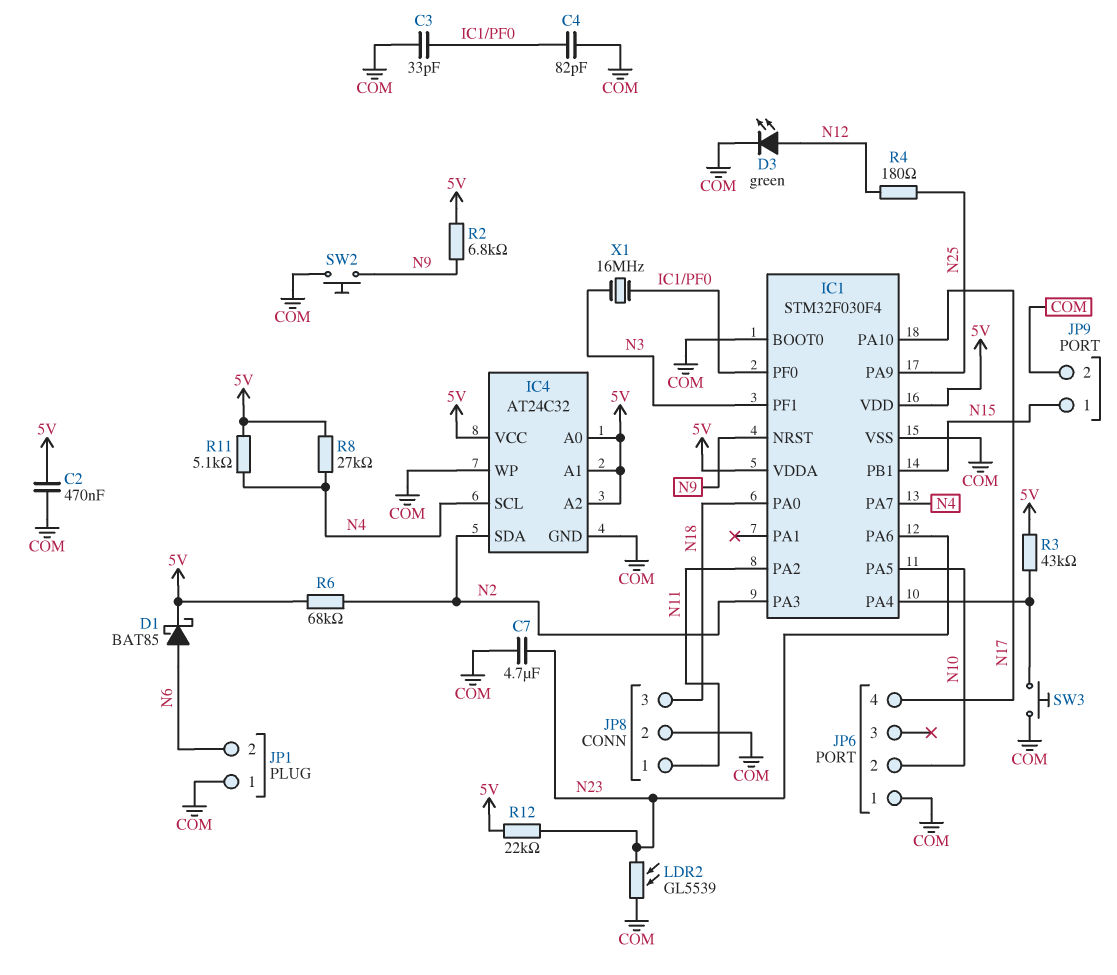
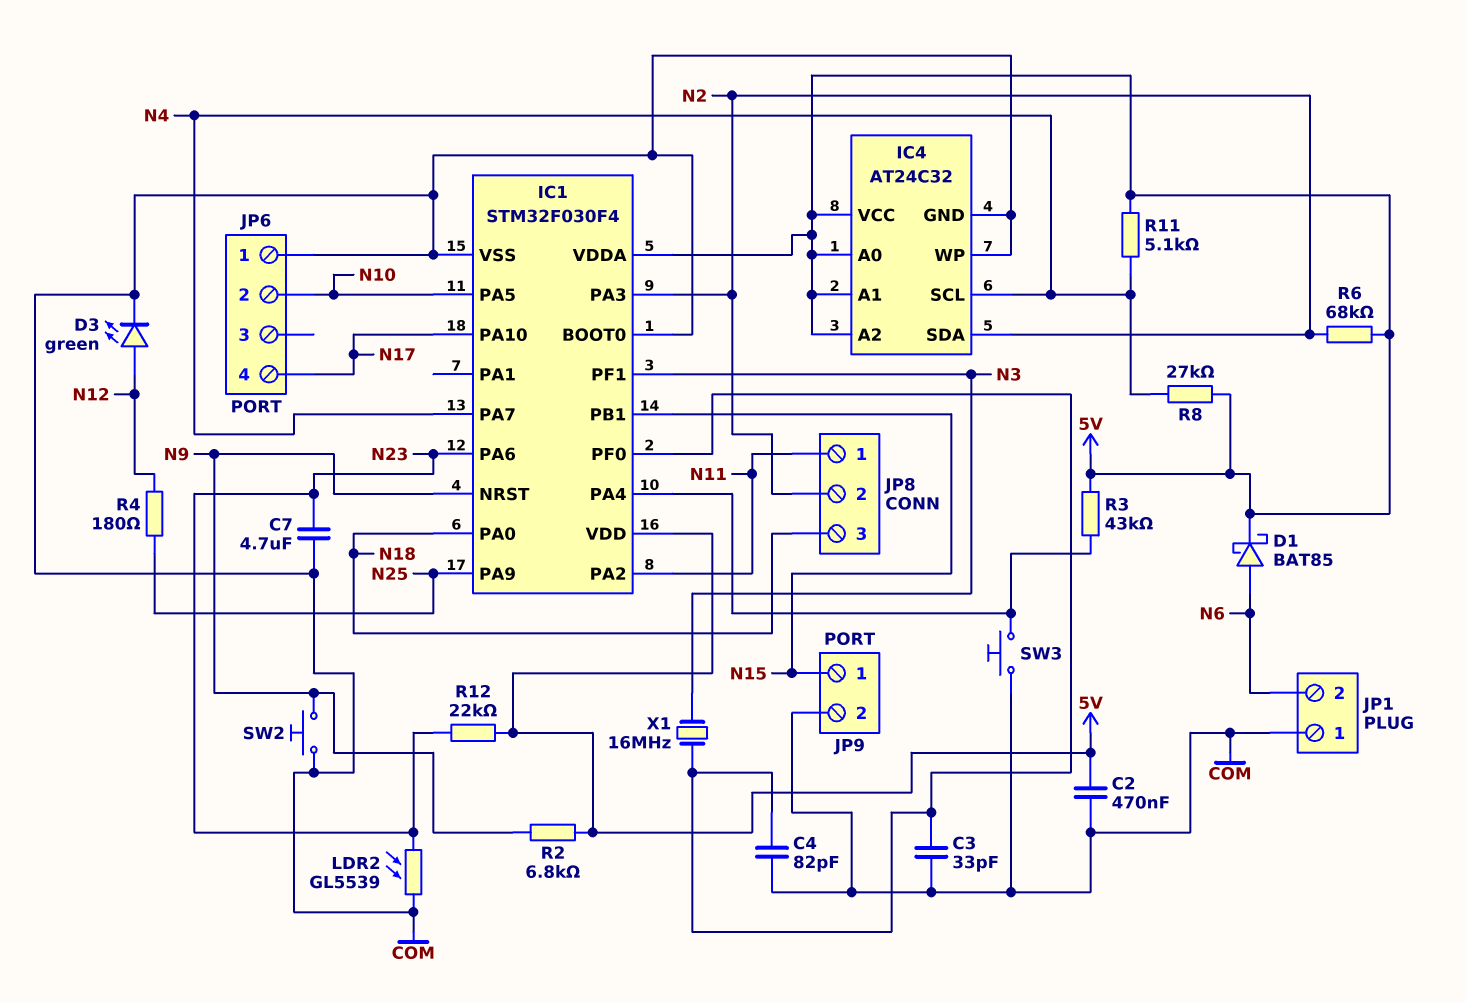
JP8 pin 2: COM -> N2

